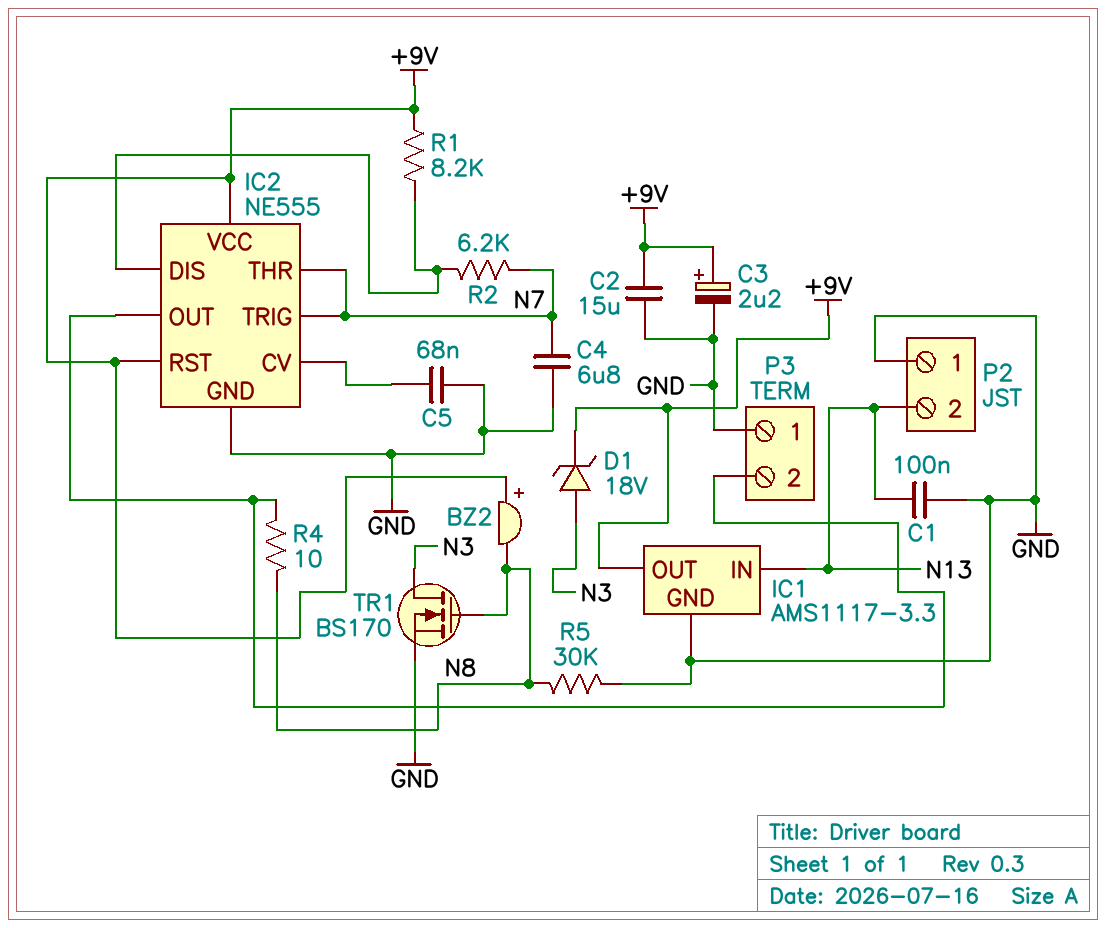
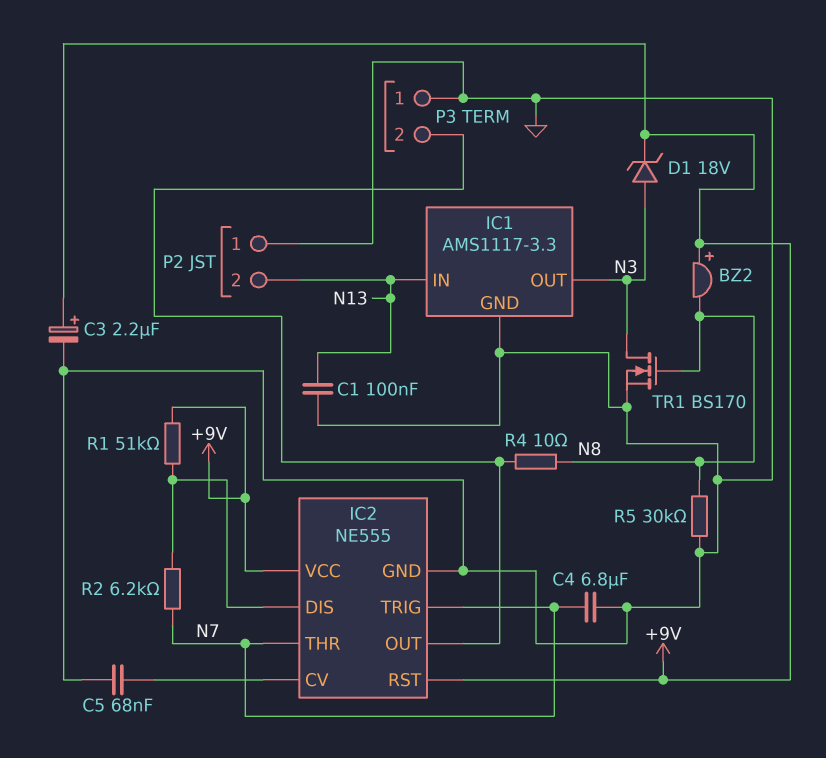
C2: 15uF (+9V, GND) -> none
IC1 pin OUT: +9V -> N3
R1: 8.2k (+9V, IC2/DIS) -> 51k (+9V, IC2/DIS)

